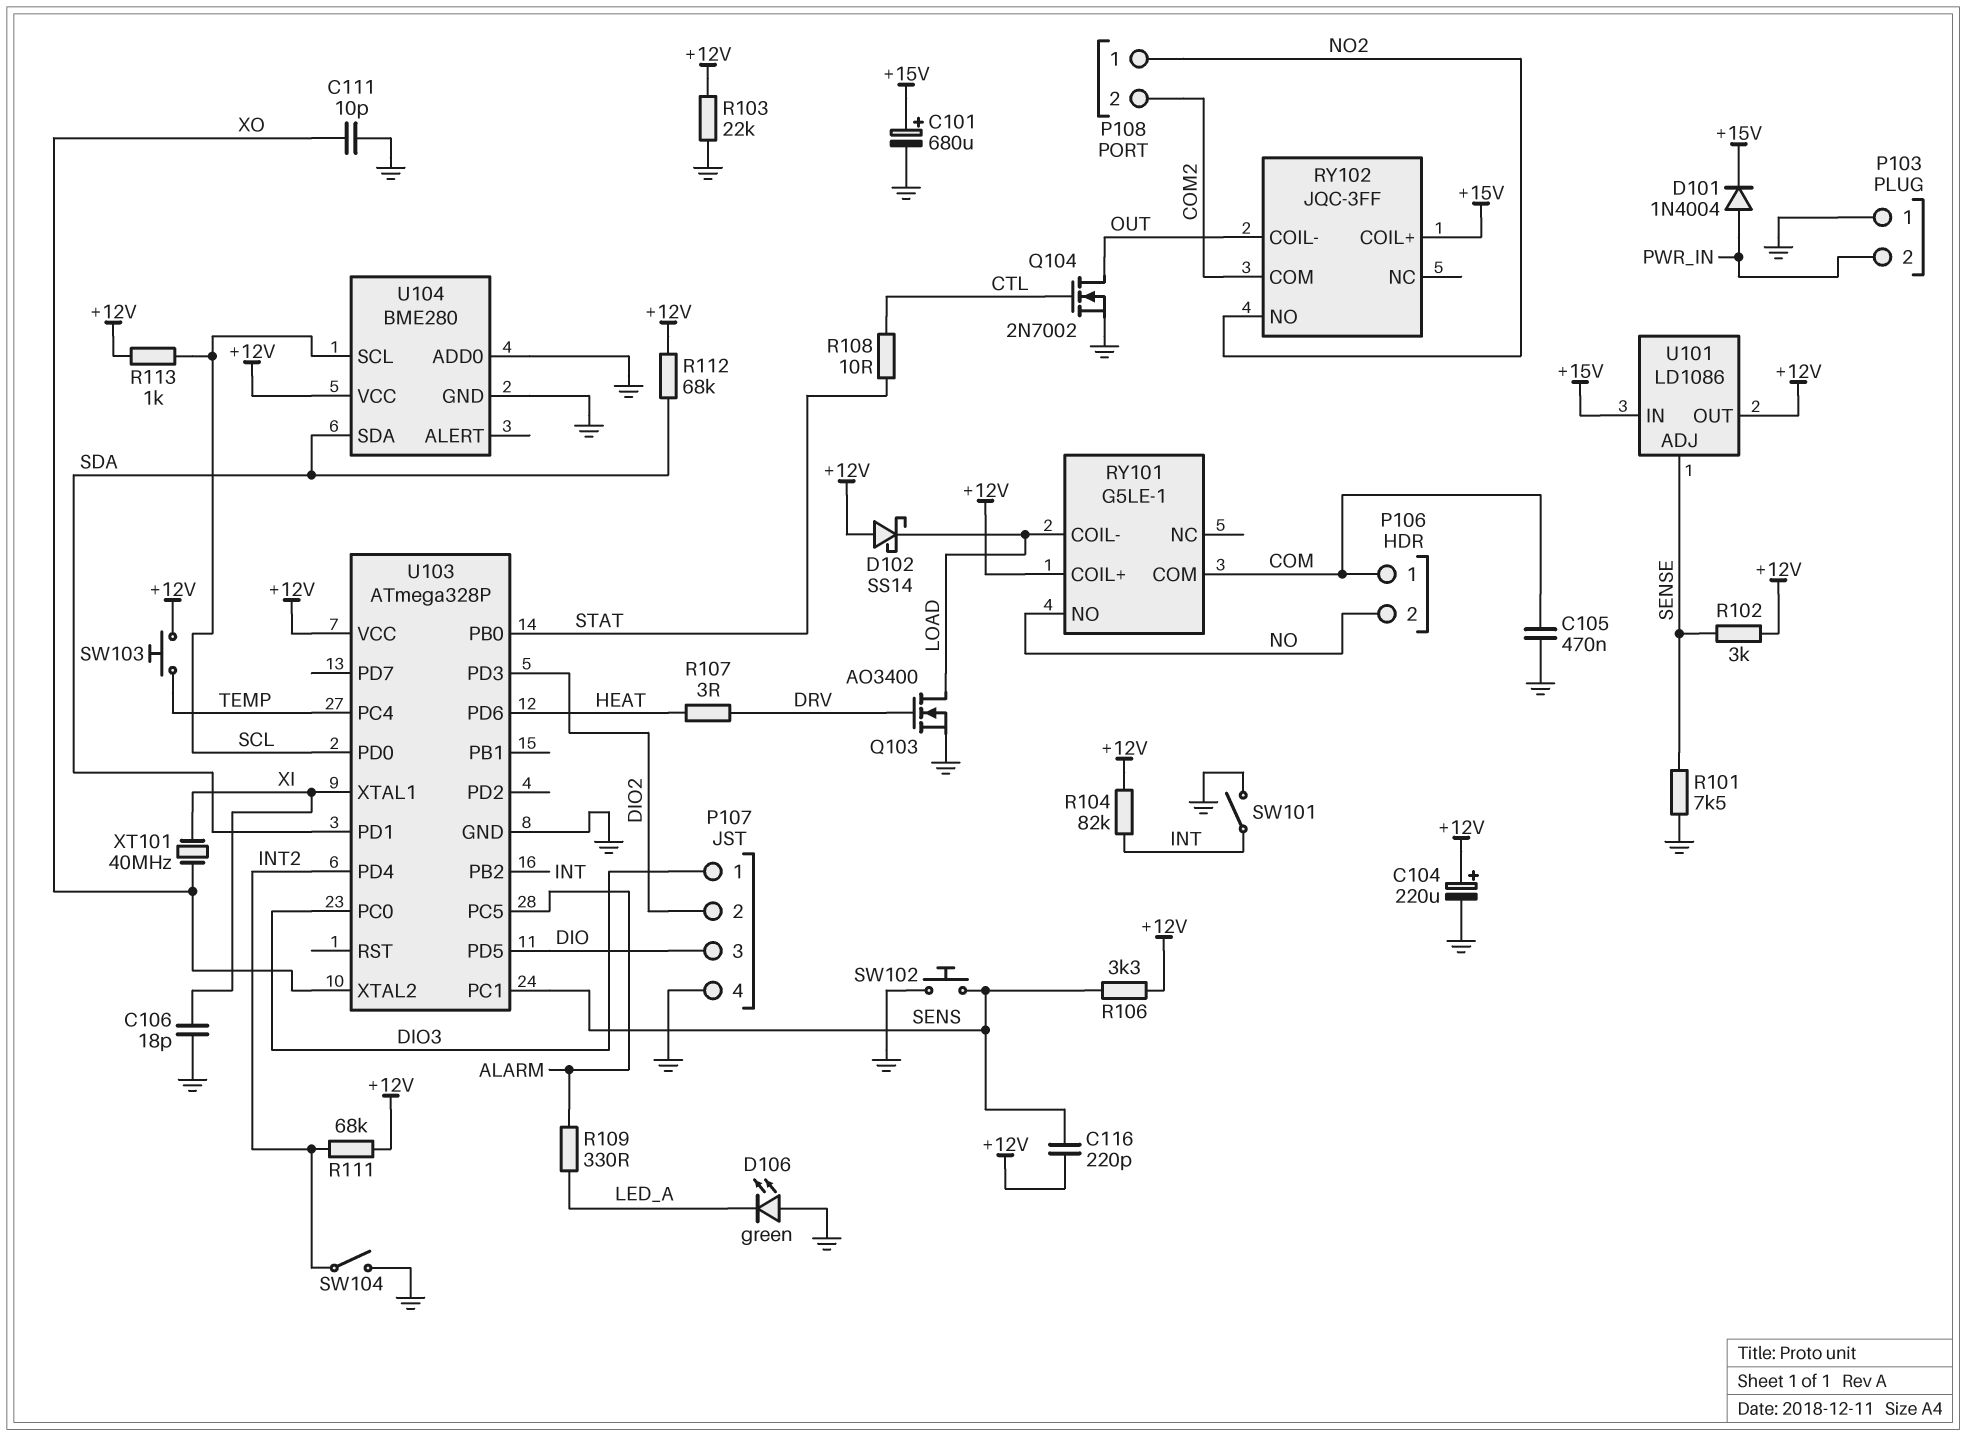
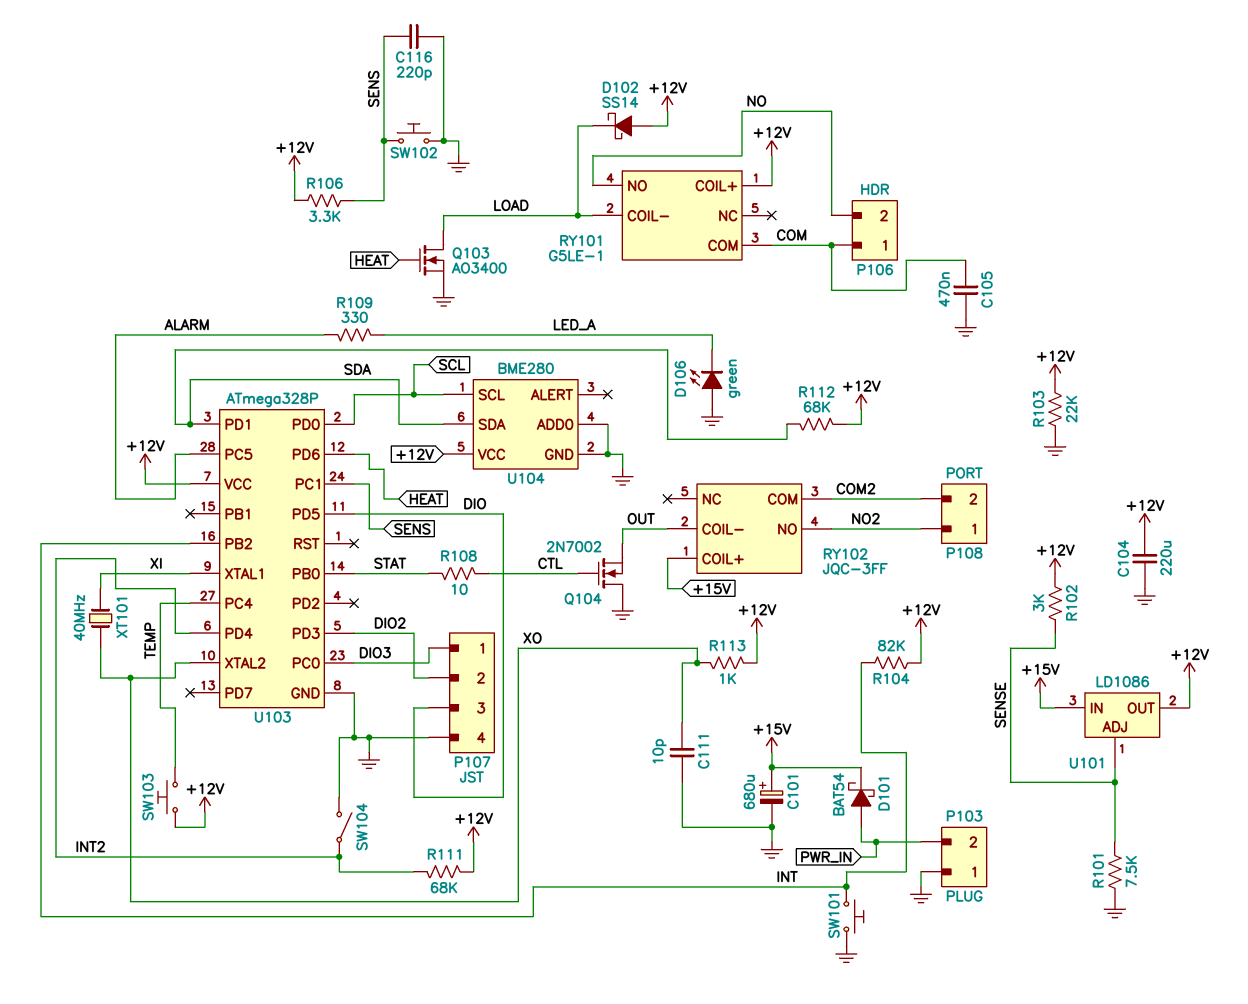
C104: 220uF (plus +12V, minus GND) -> 220uF (+12V, GND)
C106: 18pF (GND, XI) -> none
C116: 220pF (+12V, SENS) -> 220pF (GND, SENS)
D101: diode 1N4004 (A PWR_IN, K +15V) -> schottky BAT54 (A PWR_IN, K +15V)
Q103: NMOS AO3400 (G DRV, D LOAD, S GND) -> NMOS AO3400 (G HEAT, D LOAD, S GND)
Q104: NMOS 2N7002 (G CTL, D OUT, S GND) -> NMOS 2N7002 (G CTL, D GND, S OUT)
R107: 3 (DRV, HEAT) -> none
R113: 1k (+12V, SCL) -> 1k (+12V, XO)
SW101: switch (GND, INT) -> button (GND, INT)

